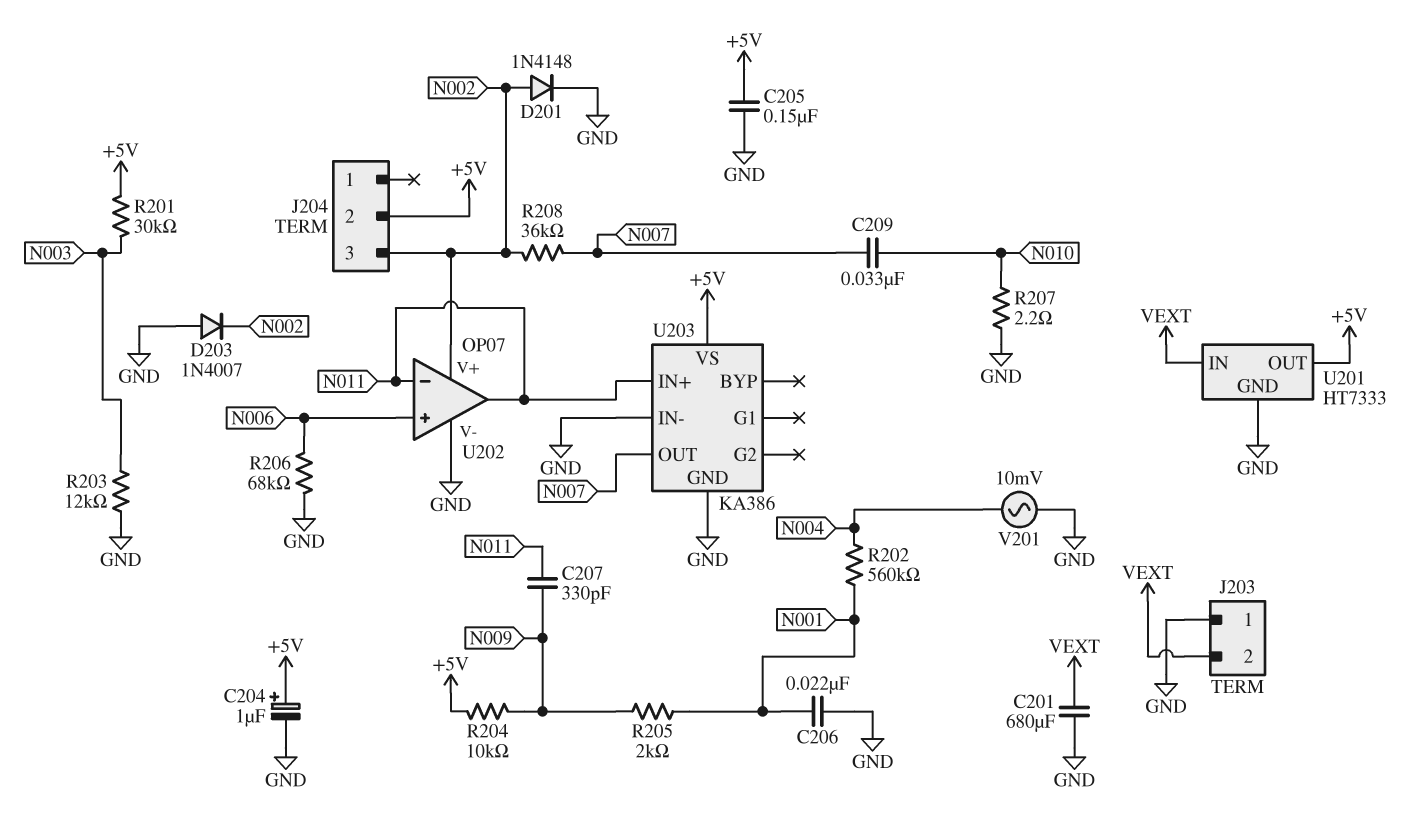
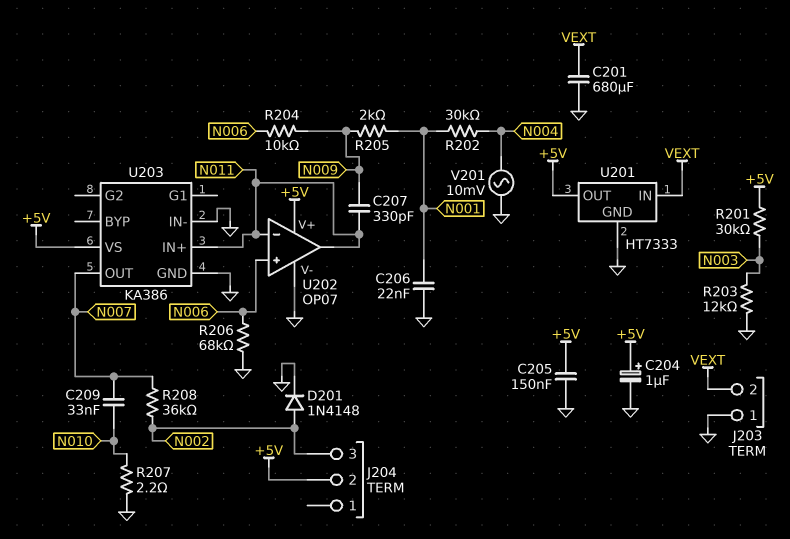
D203: diode 1N4007 (A GND, K N002) -> none
R202: 560k (N001, N004) -> 30k (N001, N004)
R204: 10k (+5V, N009) -> 10k (N006, N009)
U202 pin V+: N002 -> +5V

